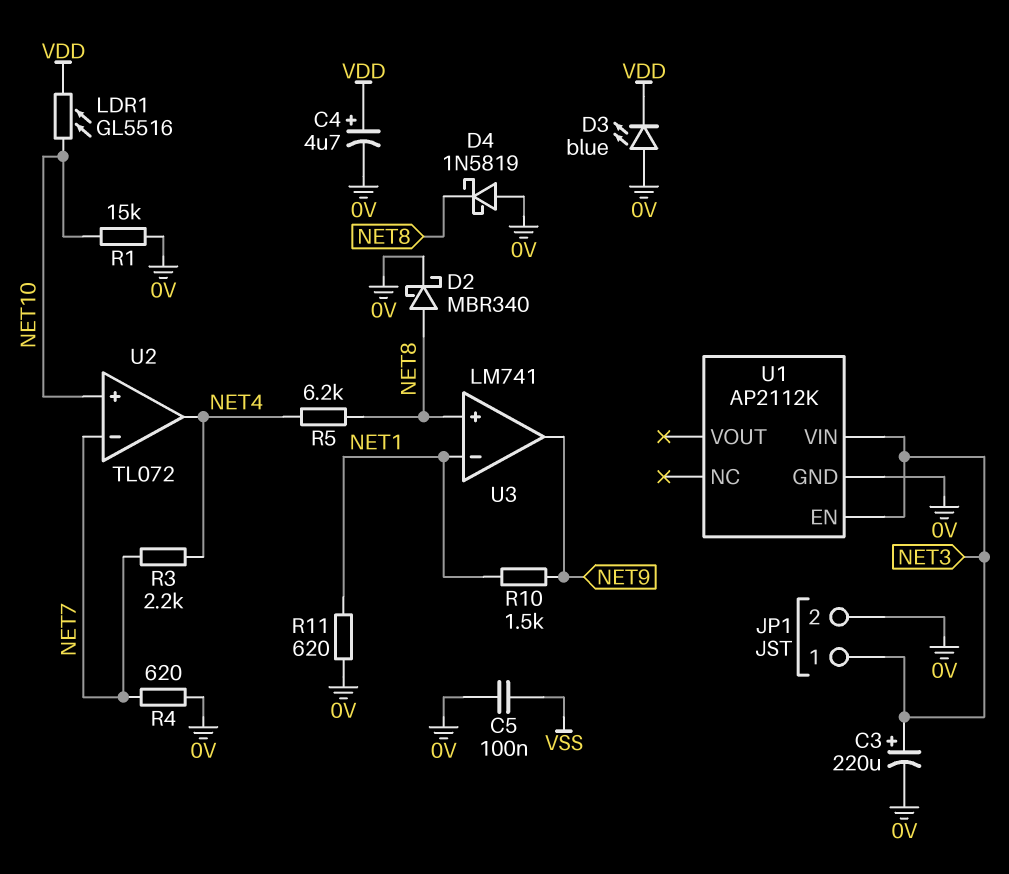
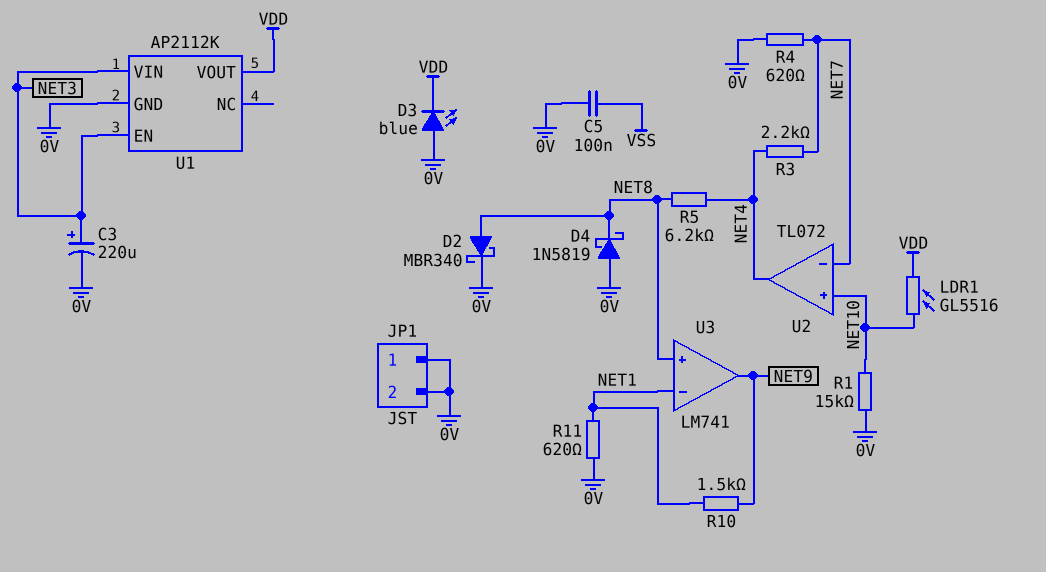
C4: 4.7uF (plus VDD, minus 0V) -> none
JP1 pin 1: NET3 -> 0V
U1 pin VOUT: none -> VDD

